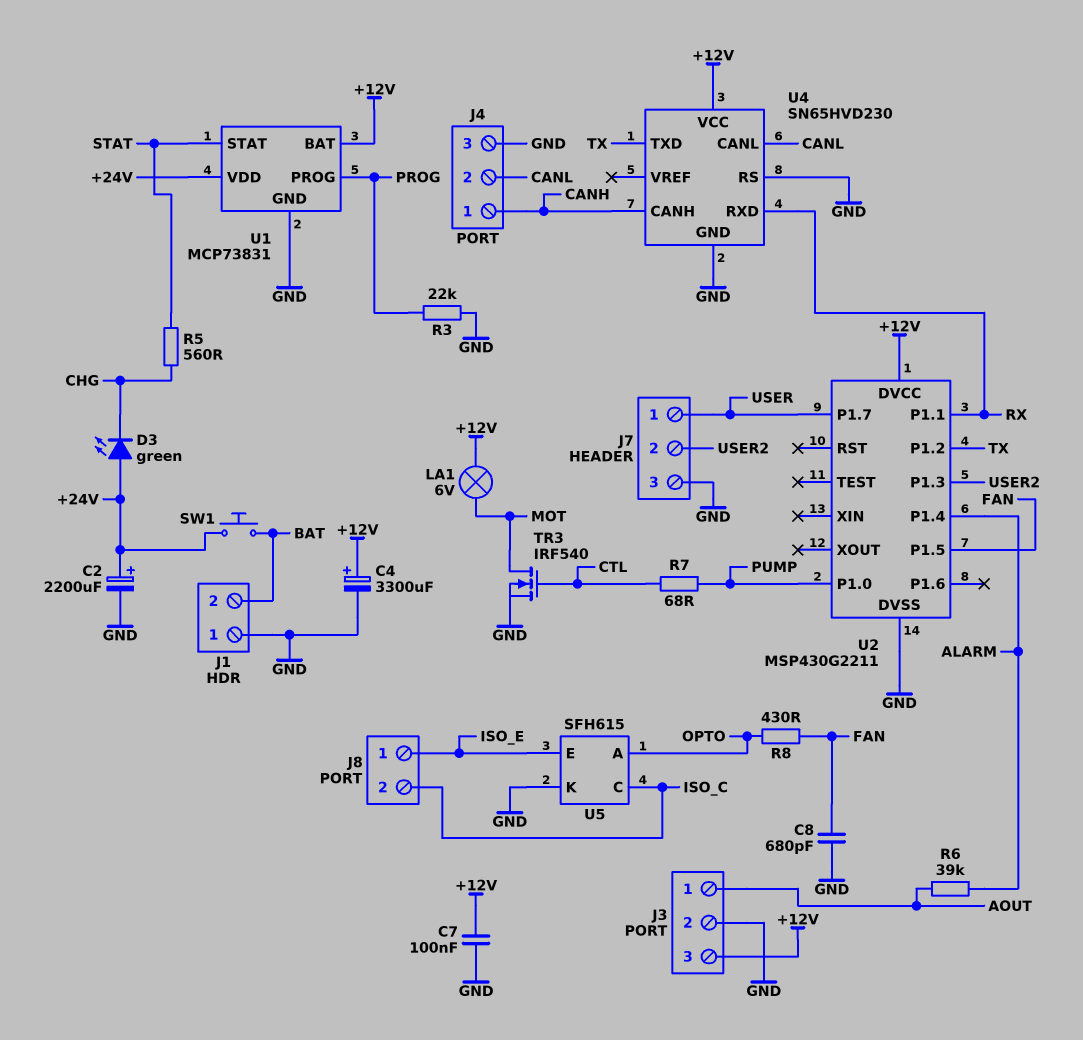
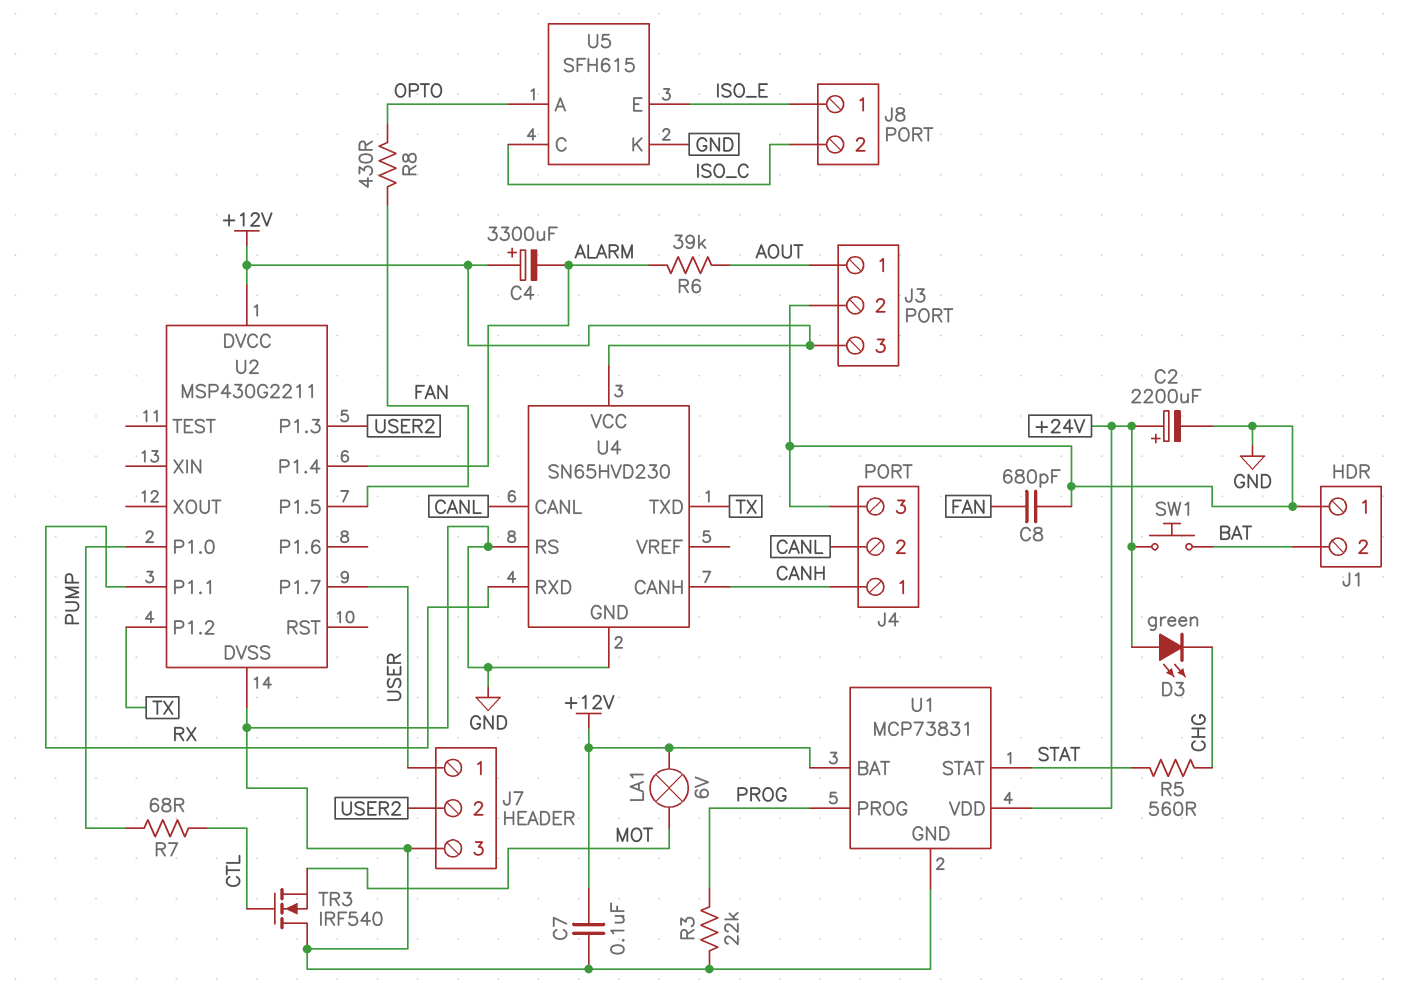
C4: 3300uF (plus +12V, minus GND) -> 3300uF (plus +12V, minus ALARM)
TR3: NMOS IRF540 (G CTL, D MOT, S GND) -> NMOS IRF540 (G CTL, D GND, S MOT)

